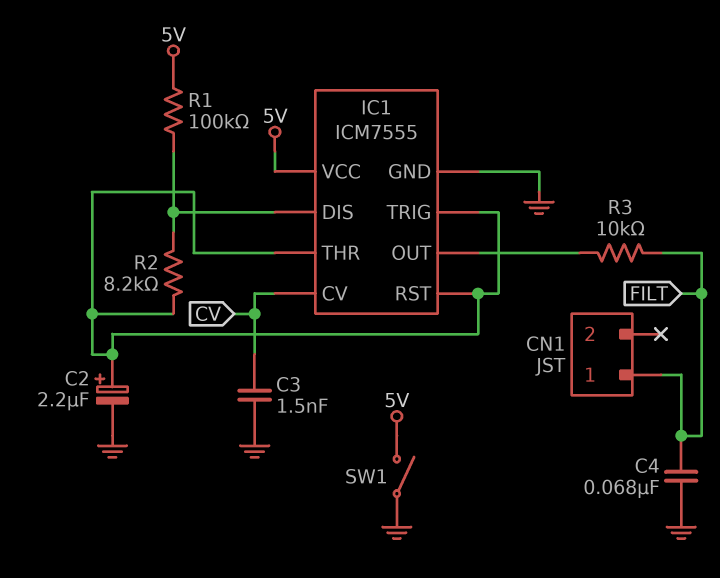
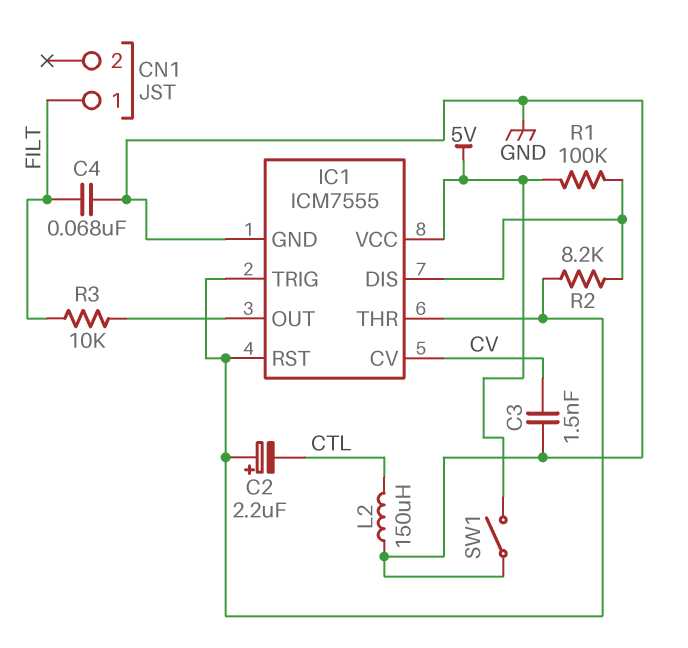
C2: 2.2uF (plus IC1/RST, minus GND) -> 2.2uF (plus IC1/RST, minus CTL)
L2: none -> 150uH (CTL, GND)

